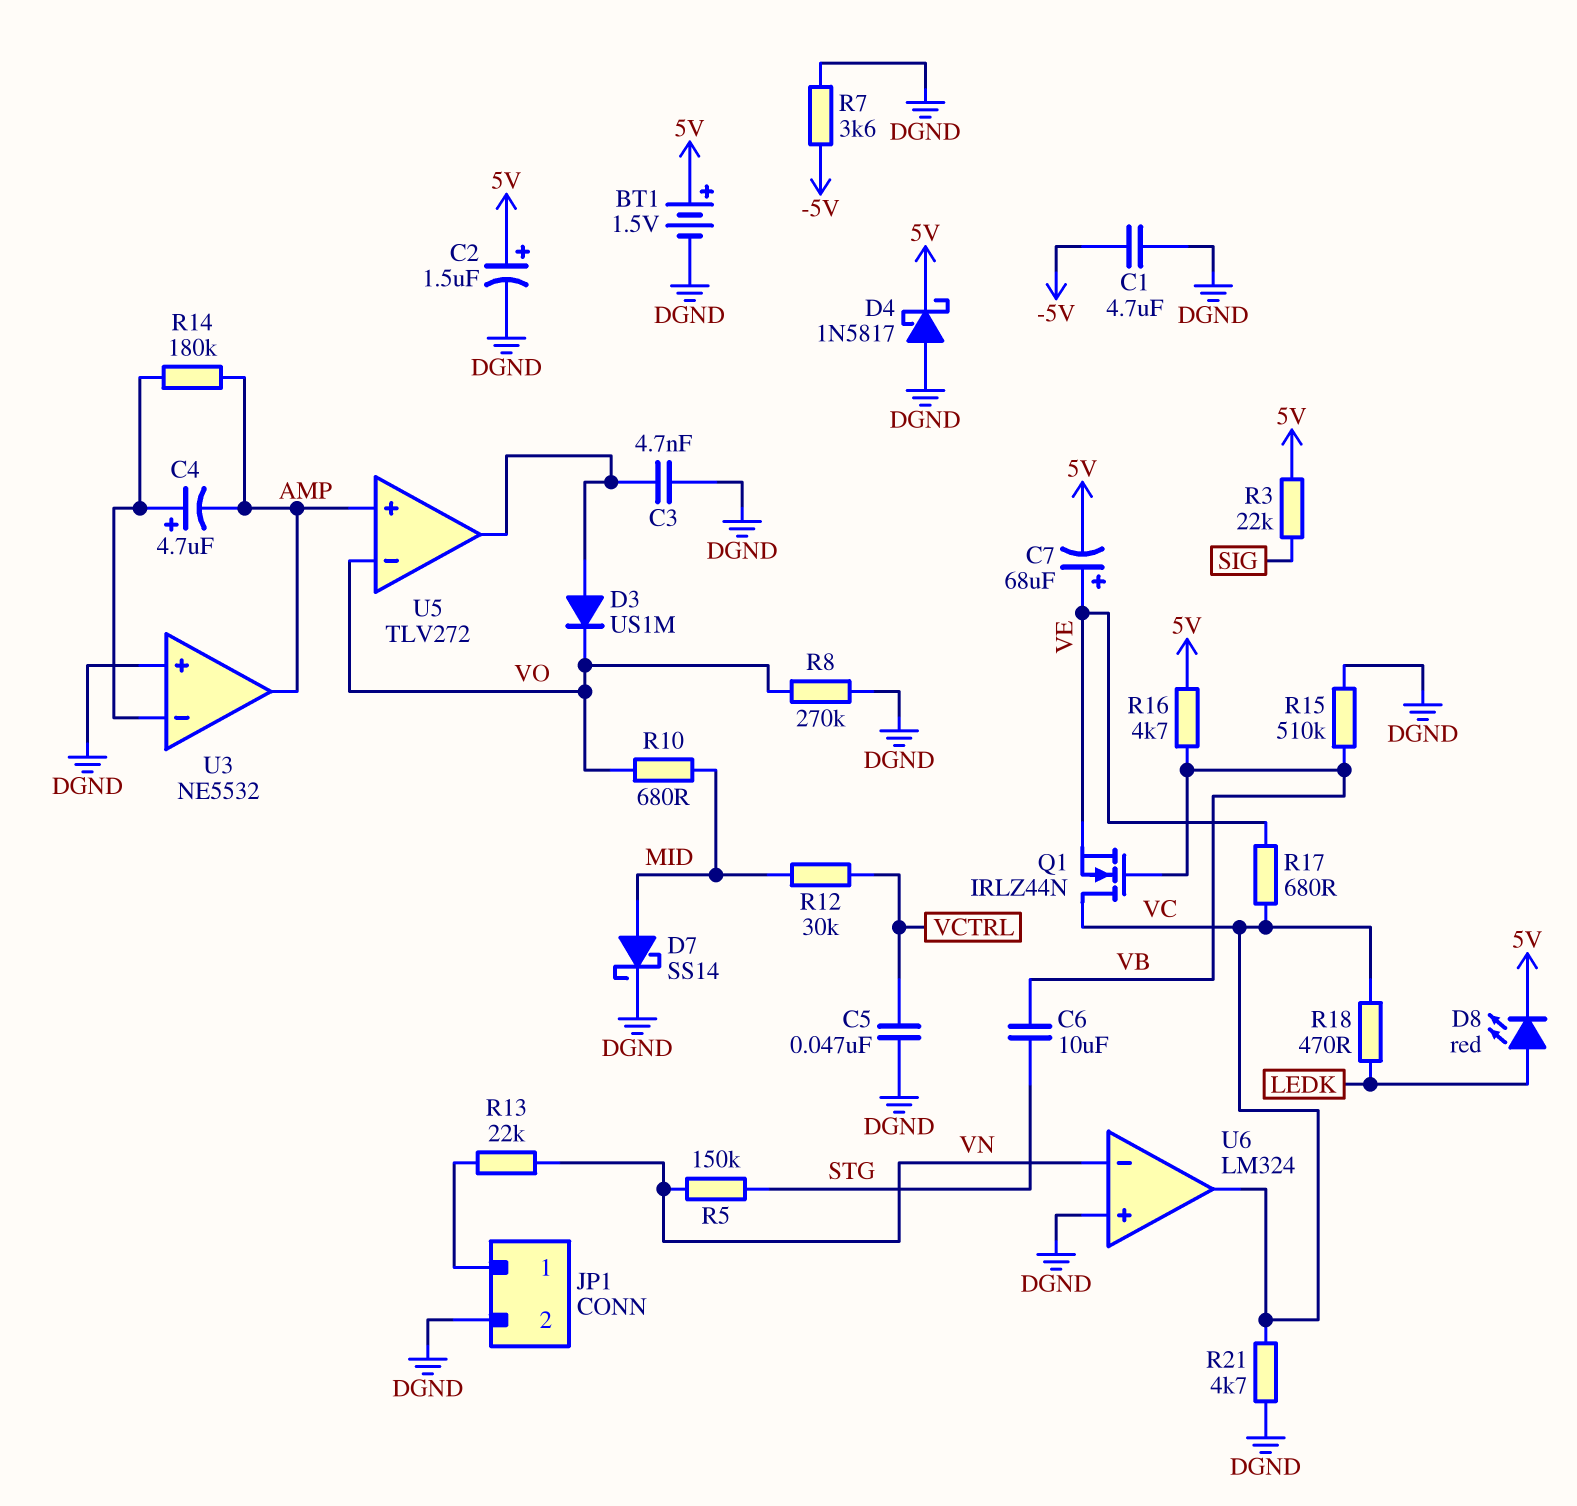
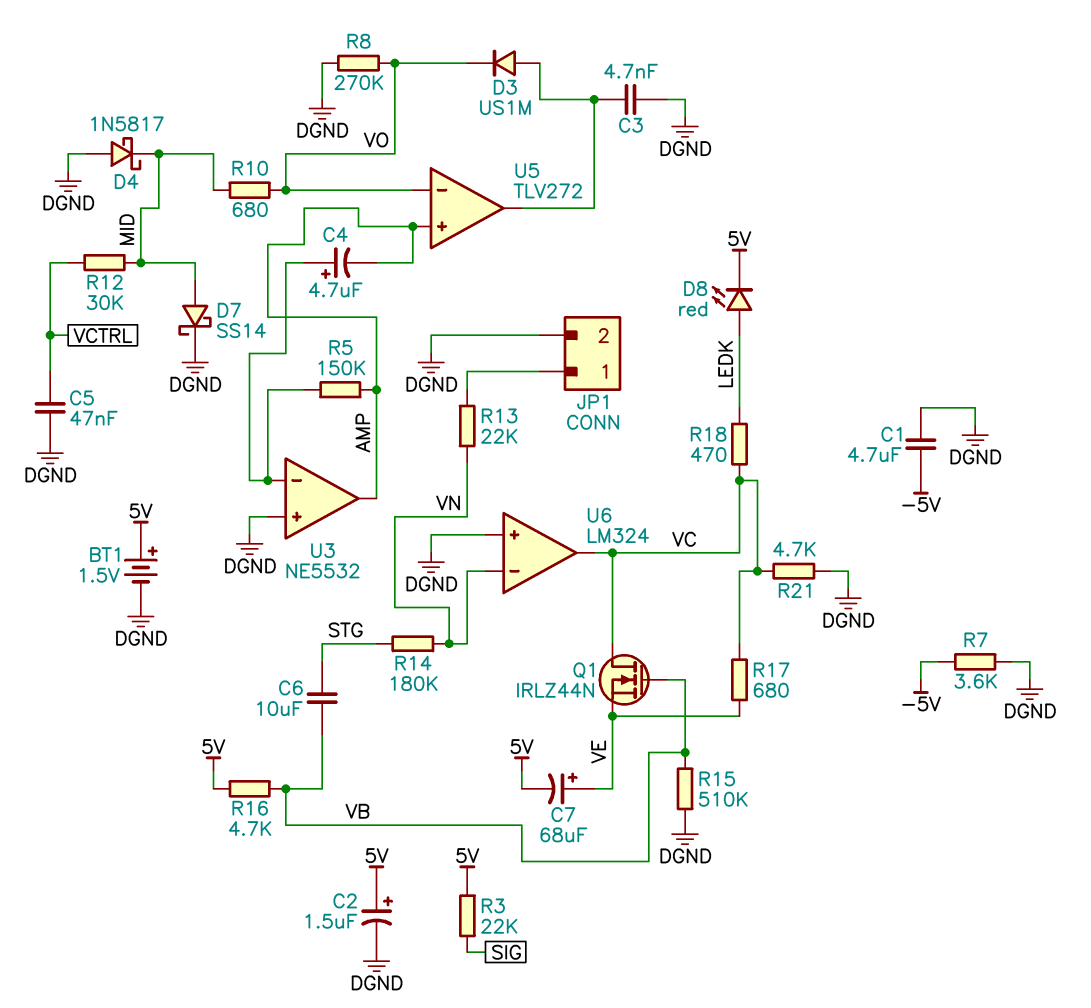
D4: schottky 1N5817 (A DGND, K 5V) -> schottky 1N5817 (A DGND, K MID)
R5: 150k (STG, VN) -> 150k (AMP, U3/in-)
R14: 180k (AMP, U3/in-) -> 180k (STG, VN)

